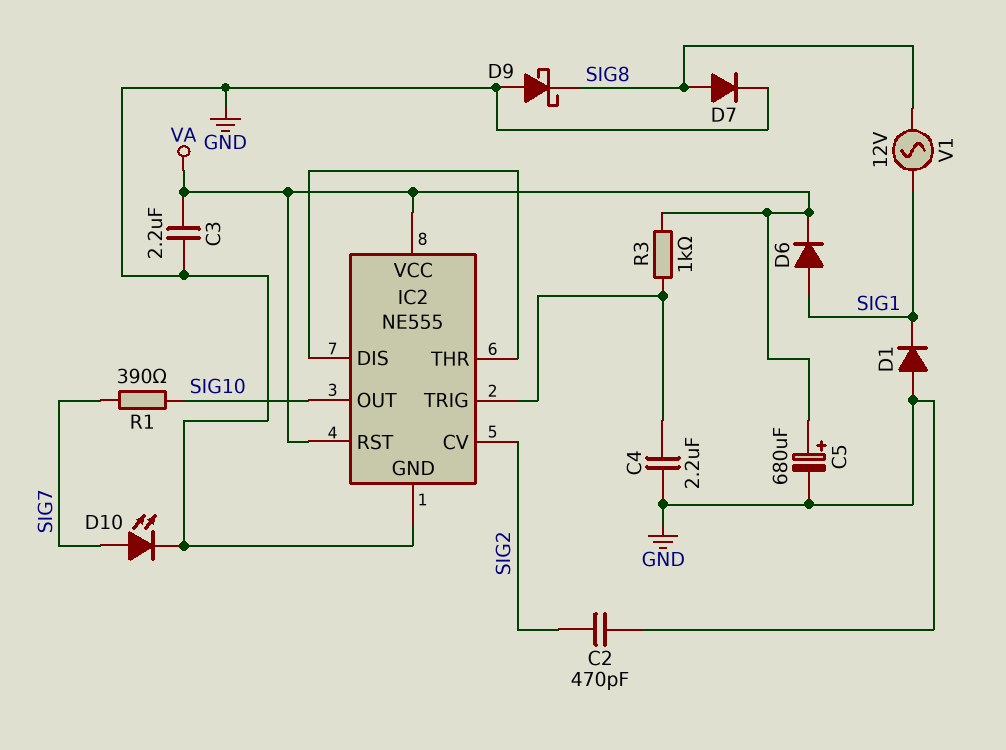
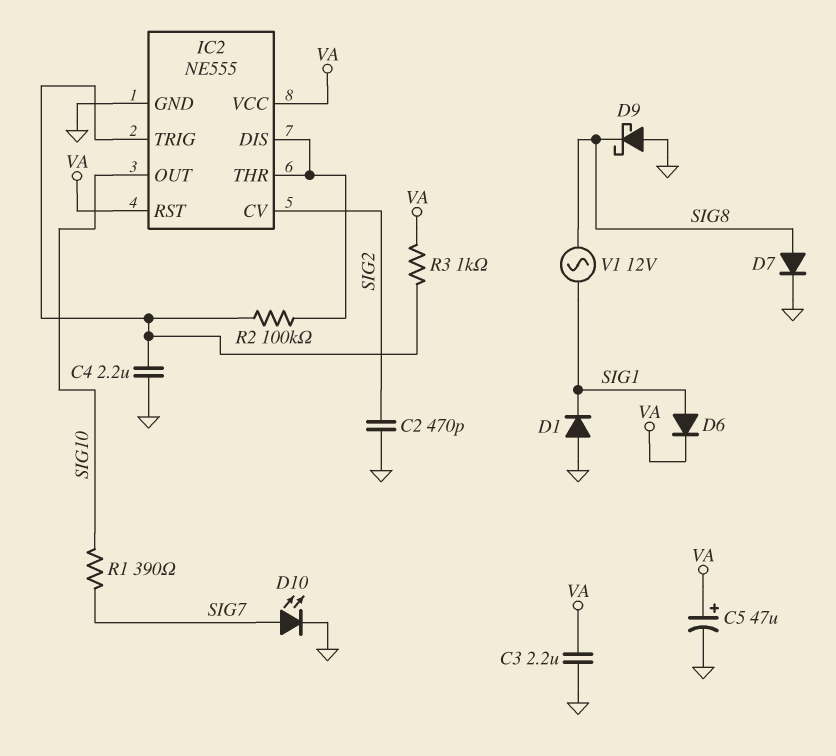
C5: 680uF (plus VA, minus GND) -> 47uF (plus VA, minus GND)
R2: none -> 100k (IC2/DIS, IC2/TRIG)

